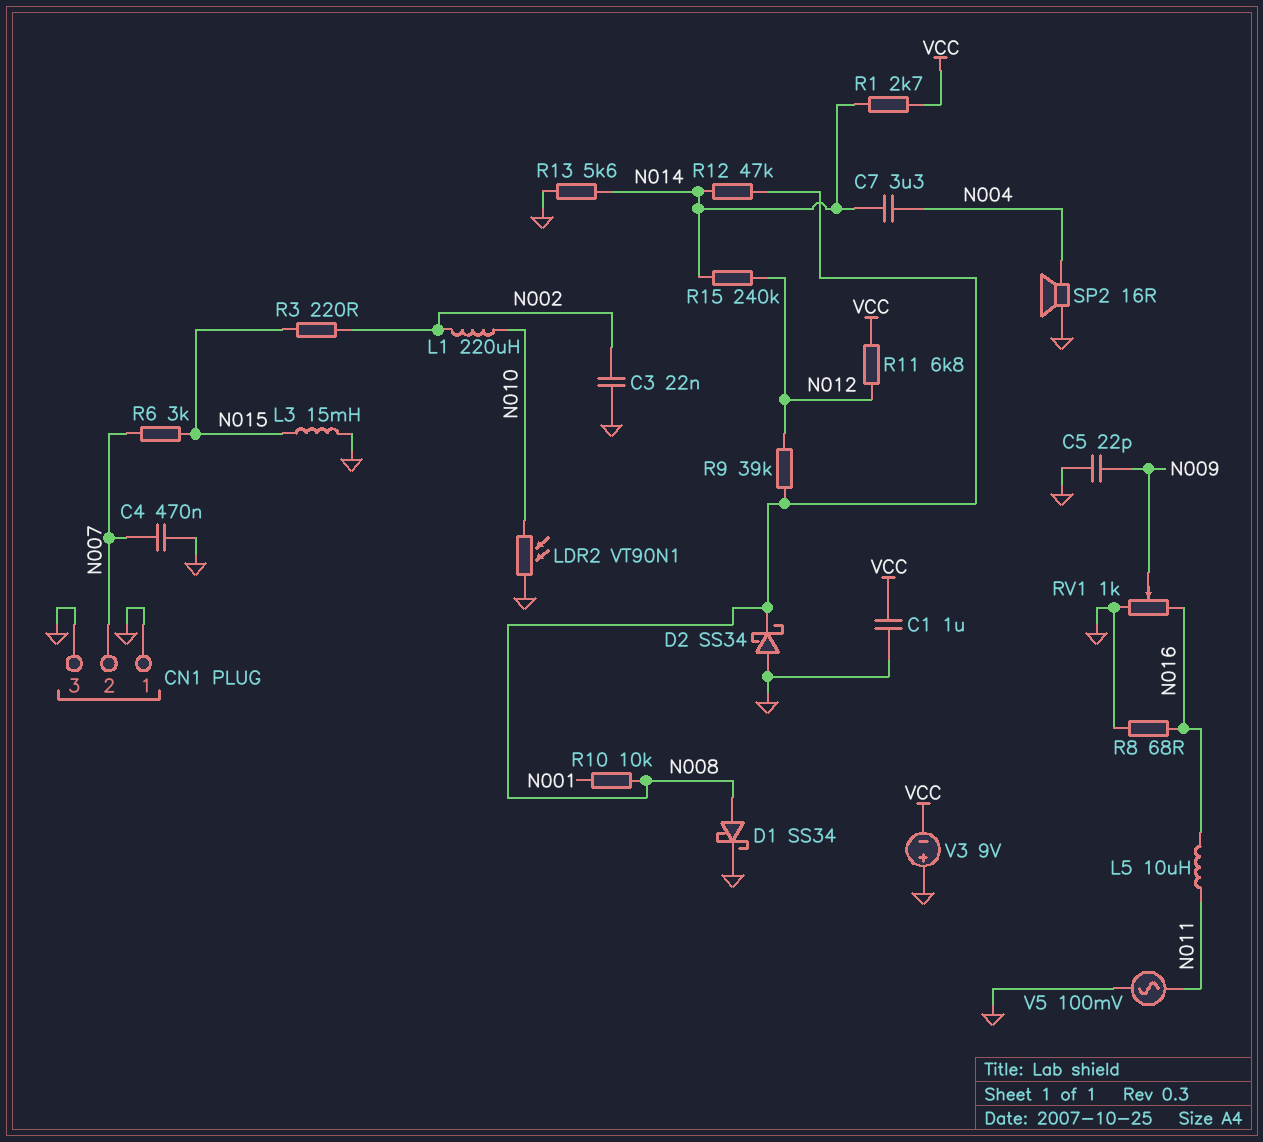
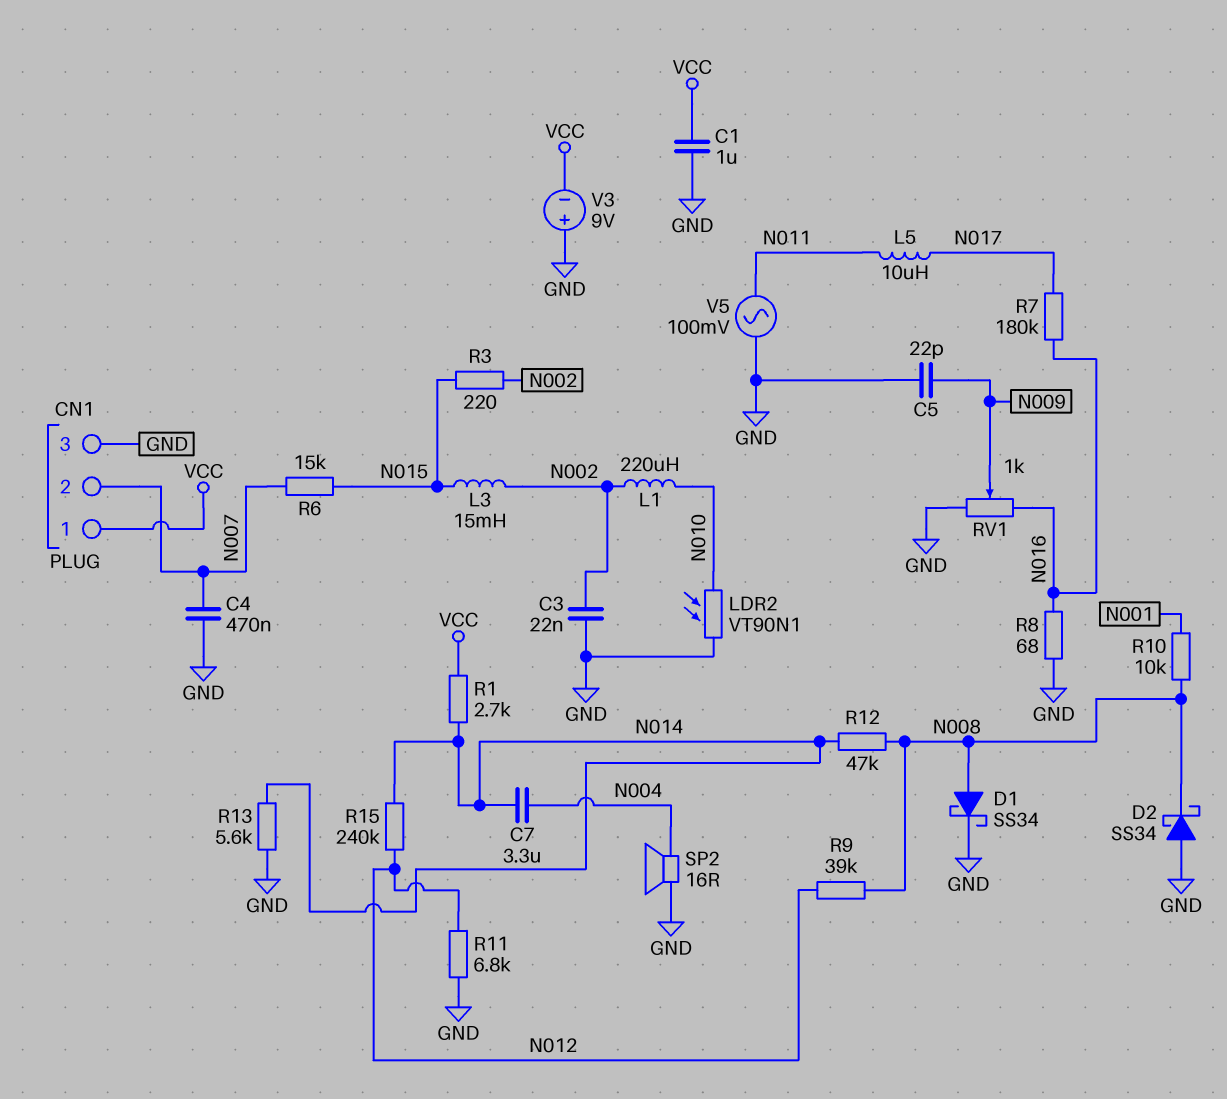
CN1 pin 1: GND -> VCC
L3: 15mH (GND, N015) -> 15mH (N002, N015)
L5: 10uH (N011, N016) -> 10uH (N011, N017)
R6: 3k (N007, N015) -> 15k (N007, N015)
R7: none -> 180k (N016, N017)
R11: 6.8k (N012, VCC) -> 6.8k (GND, N012)

